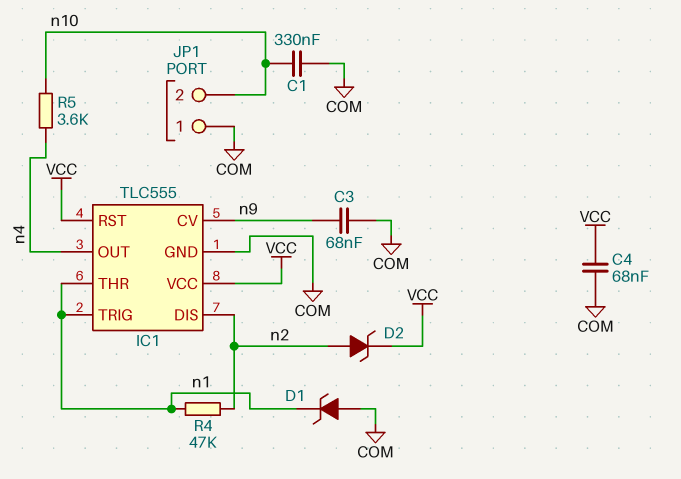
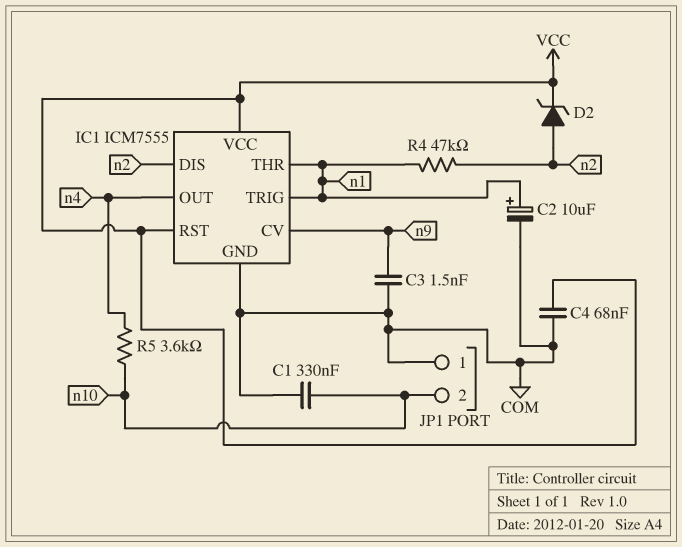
C2: none -> 10uF (plus n1, minus COM)
C3: 68nF (COM, n9) -> 1.5nF (COM, n9)
D1: zener (A COM, K n1) -> none
IC1: TLC555 -> ICM7555

